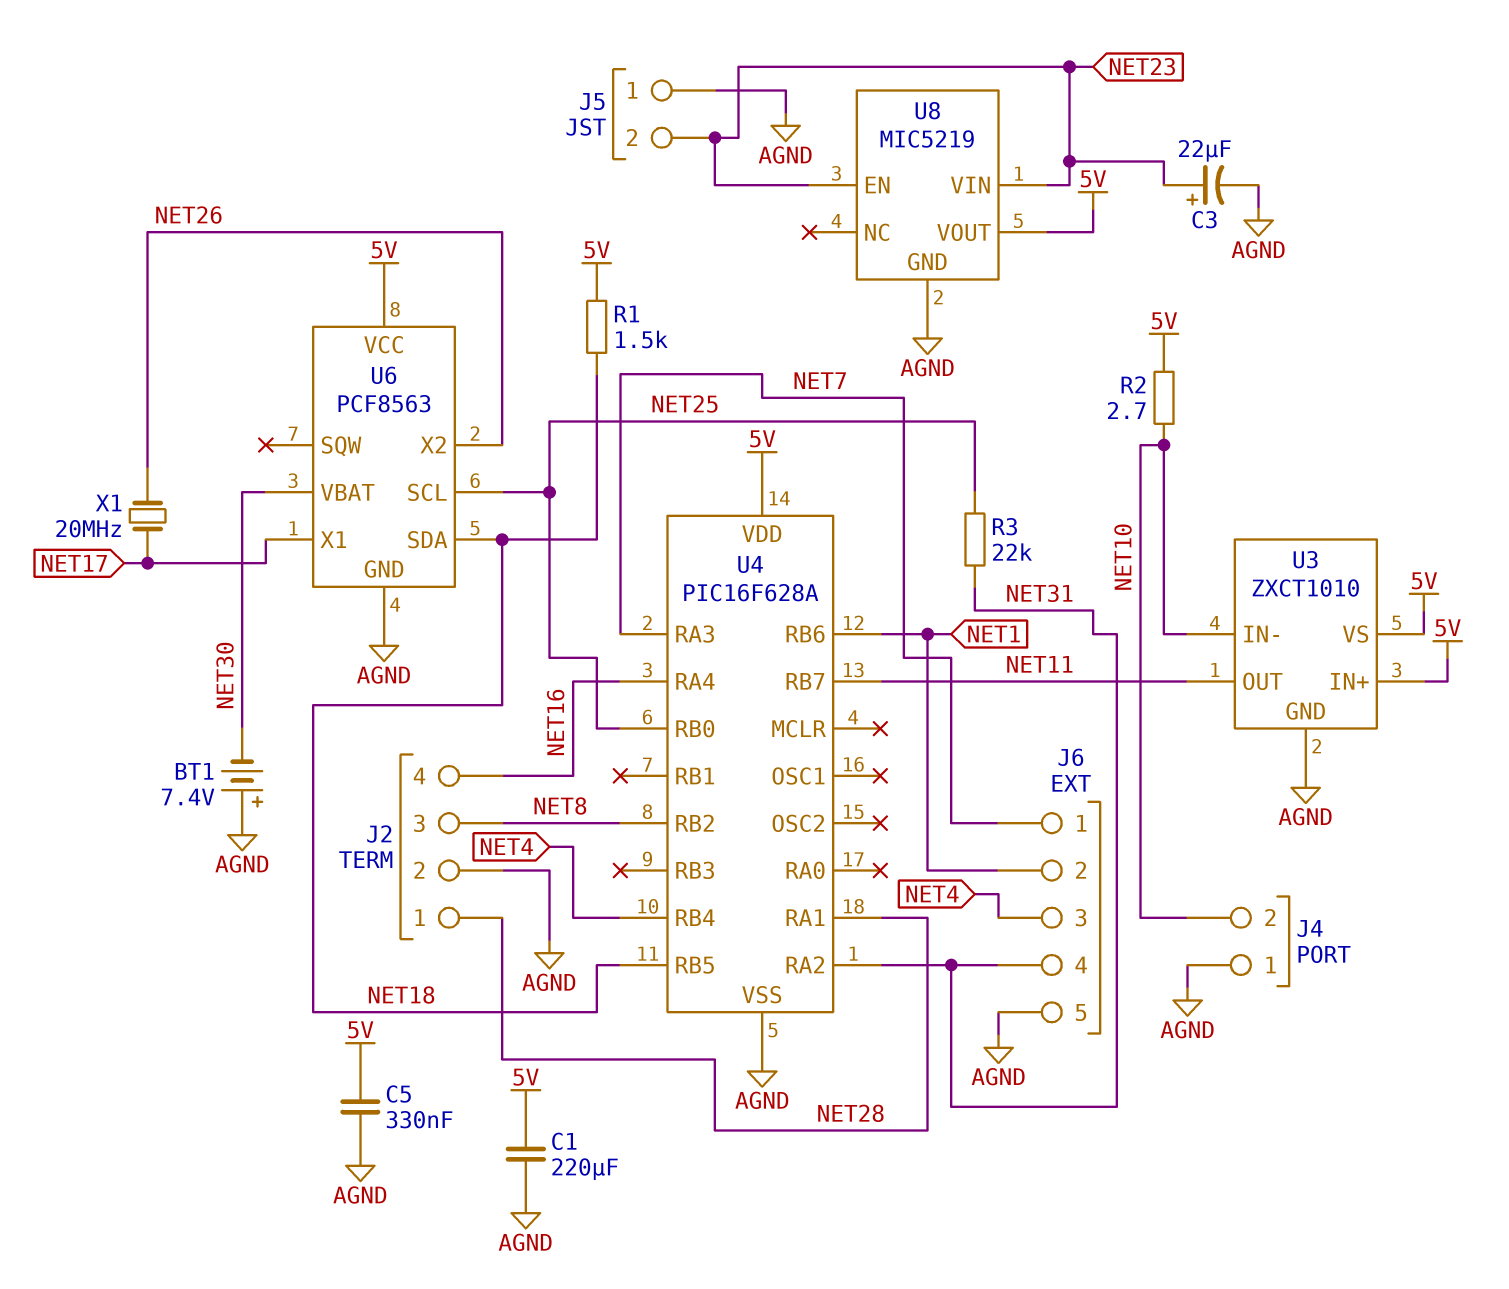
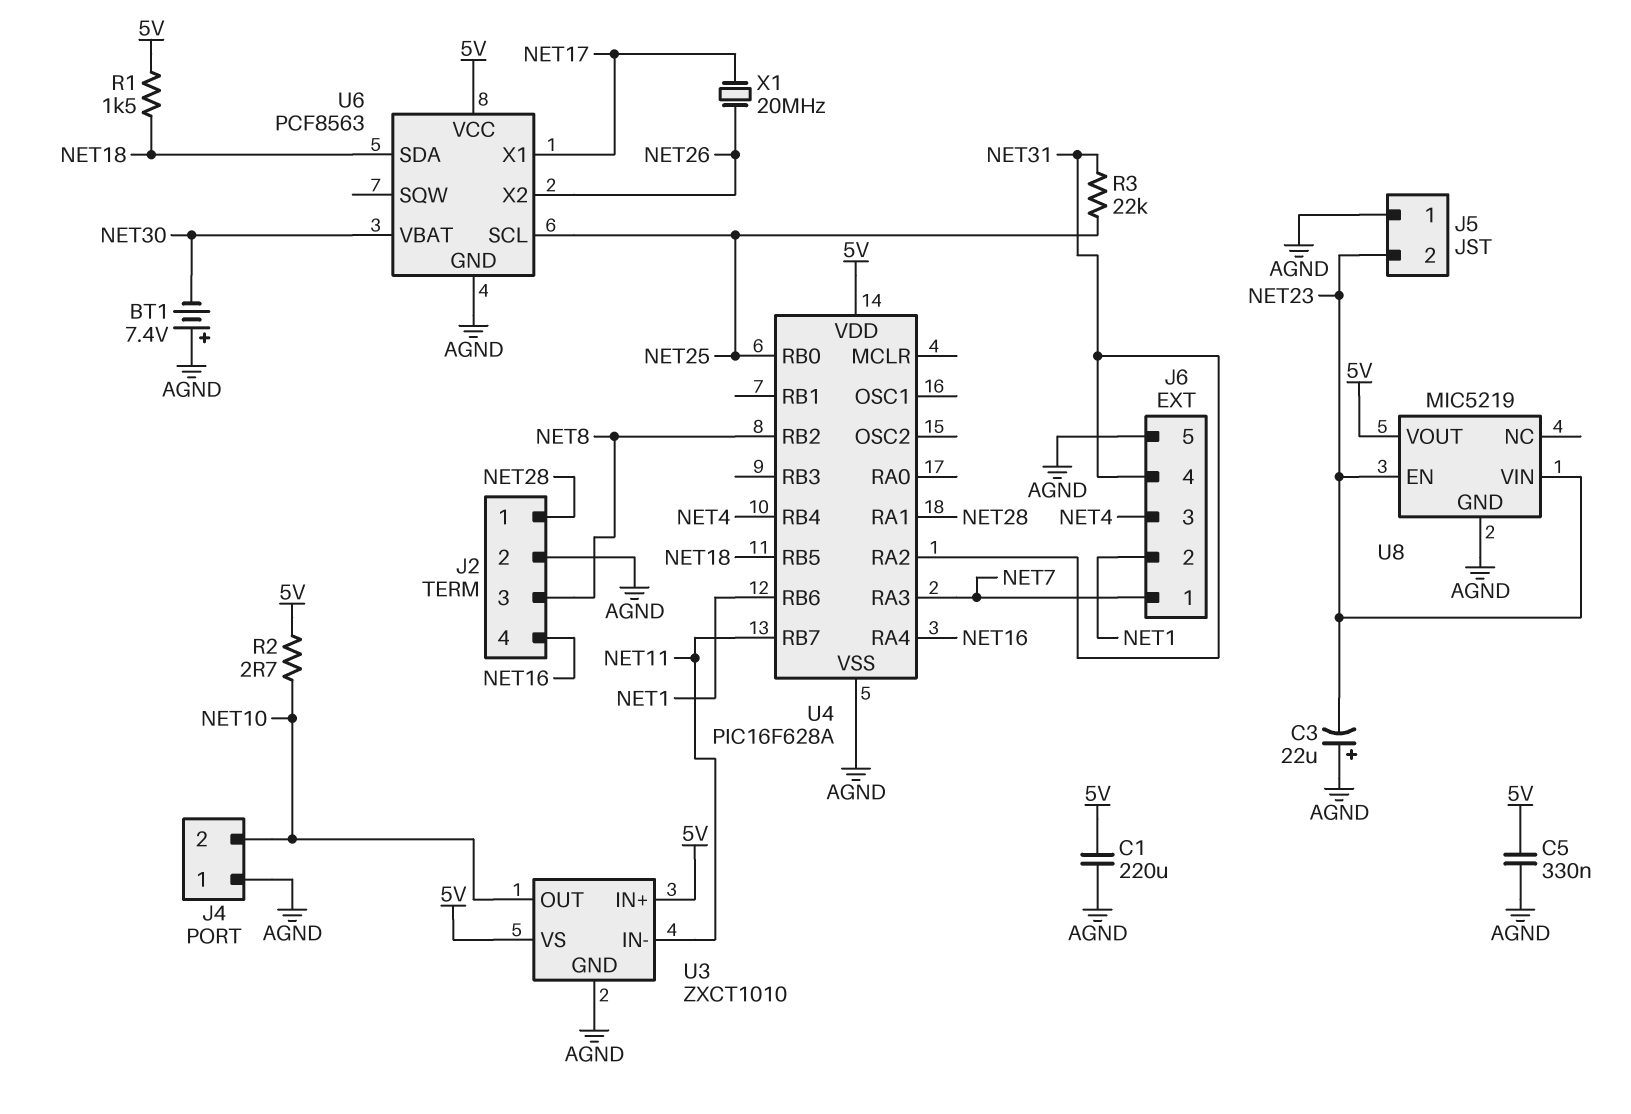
C3: 22uF (plus NET23, minus AGND) -> 22uF (plus AGND, minus NET23)
U3 pin IN-: NET10 -> NET11
U3 pin OUT: NET11 -> NET10

